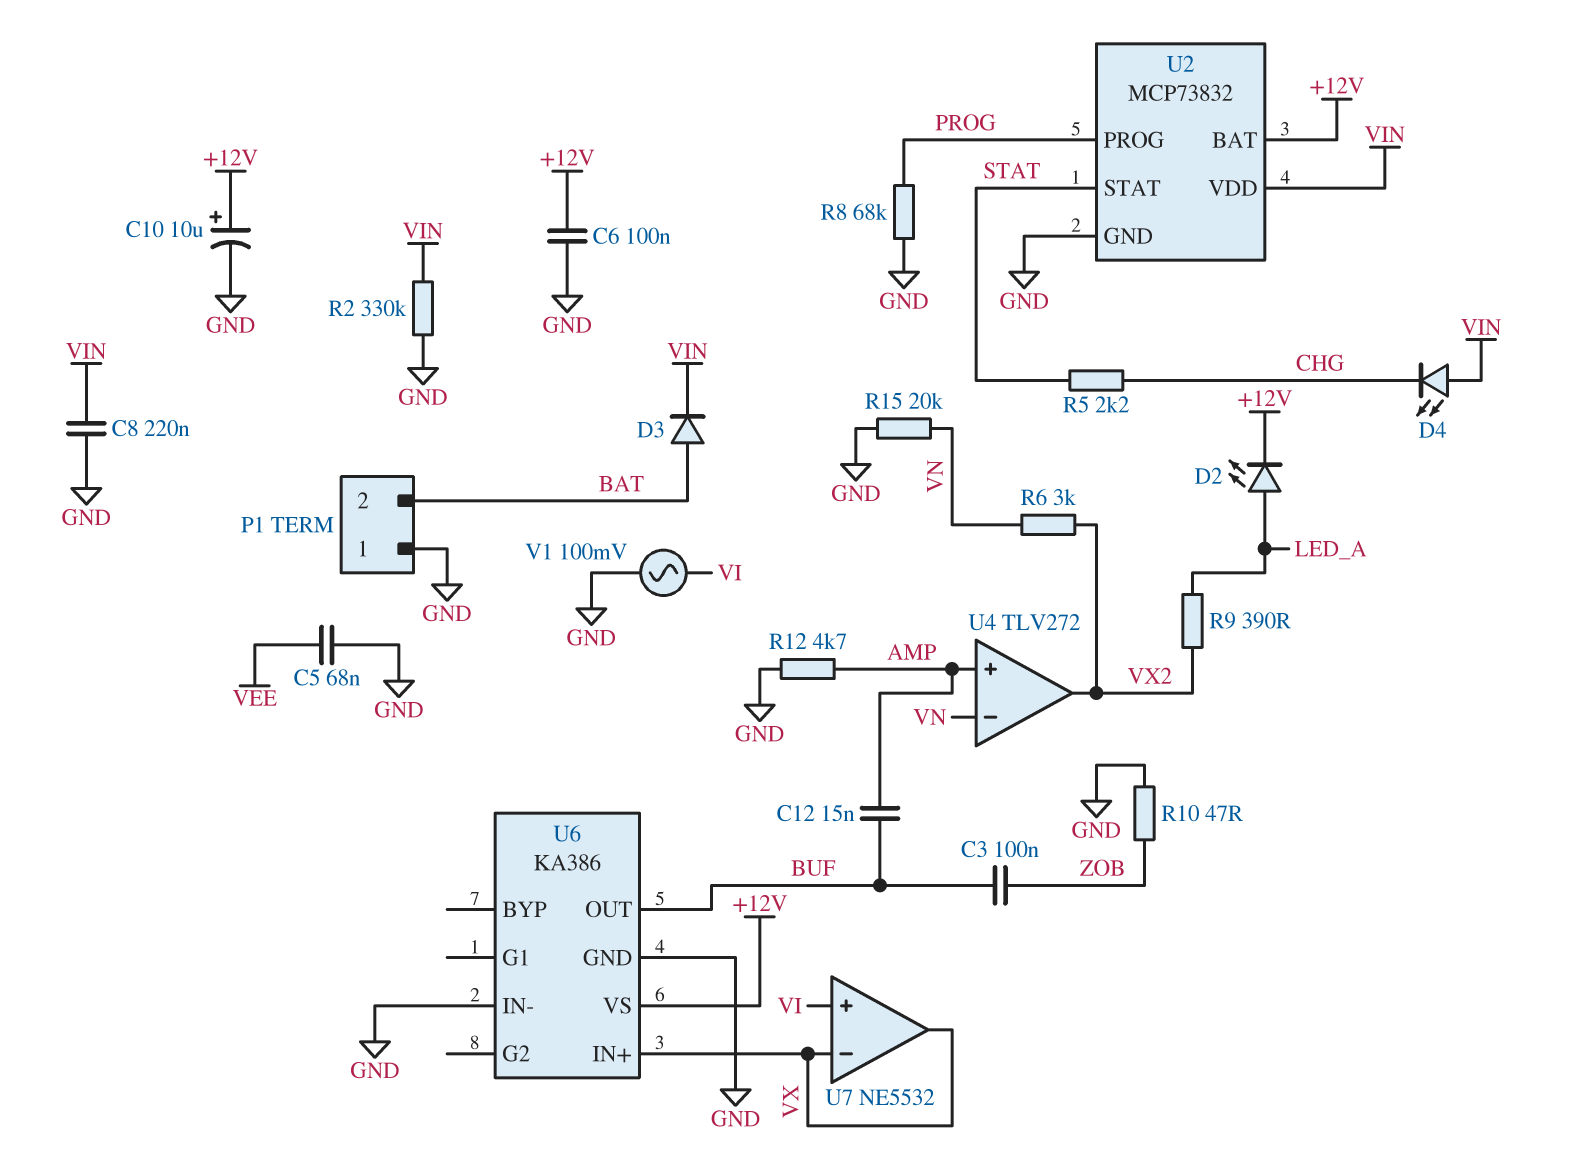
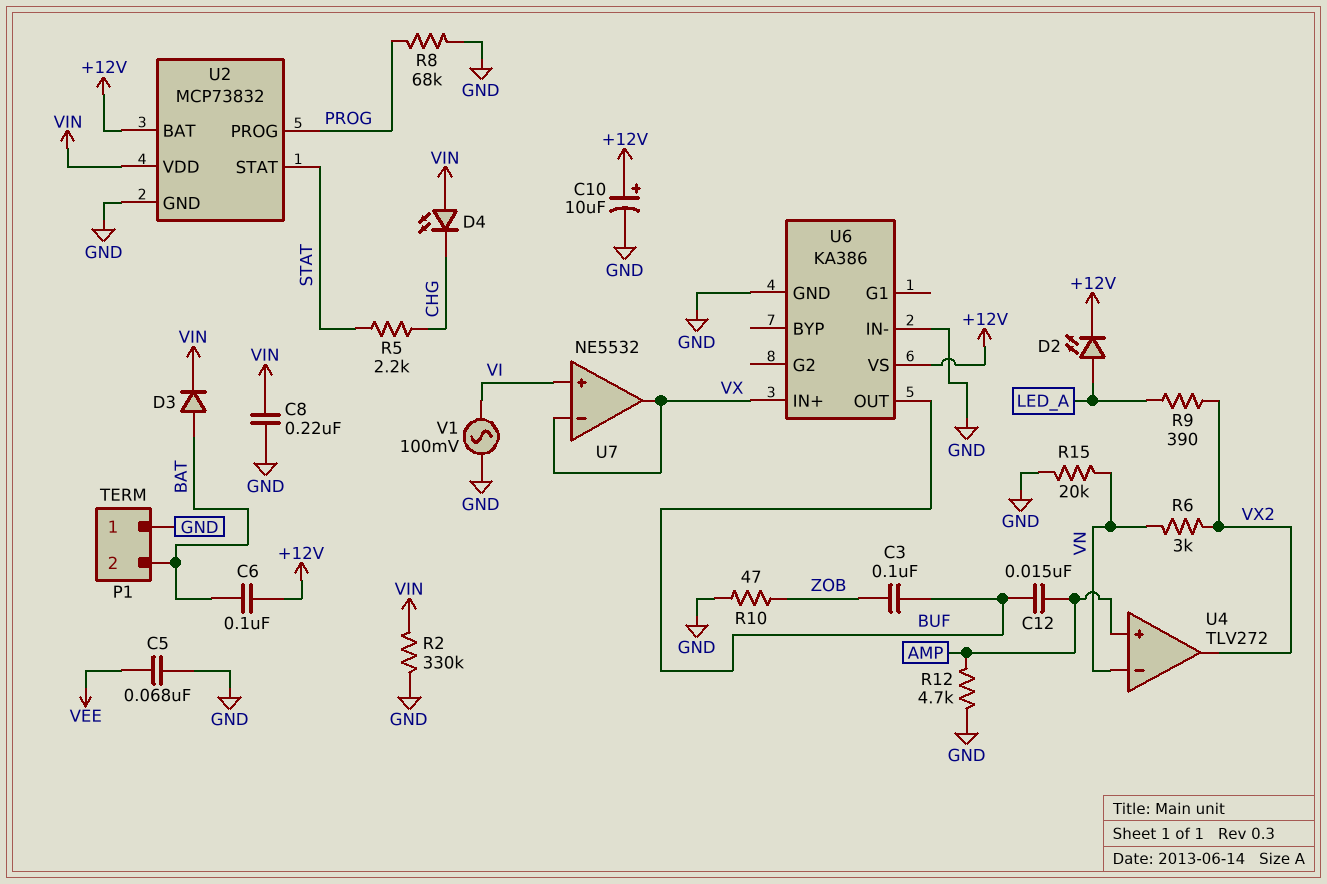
C6: 100nF (+12V, GND) -> 100nF (+12V, BAT)

